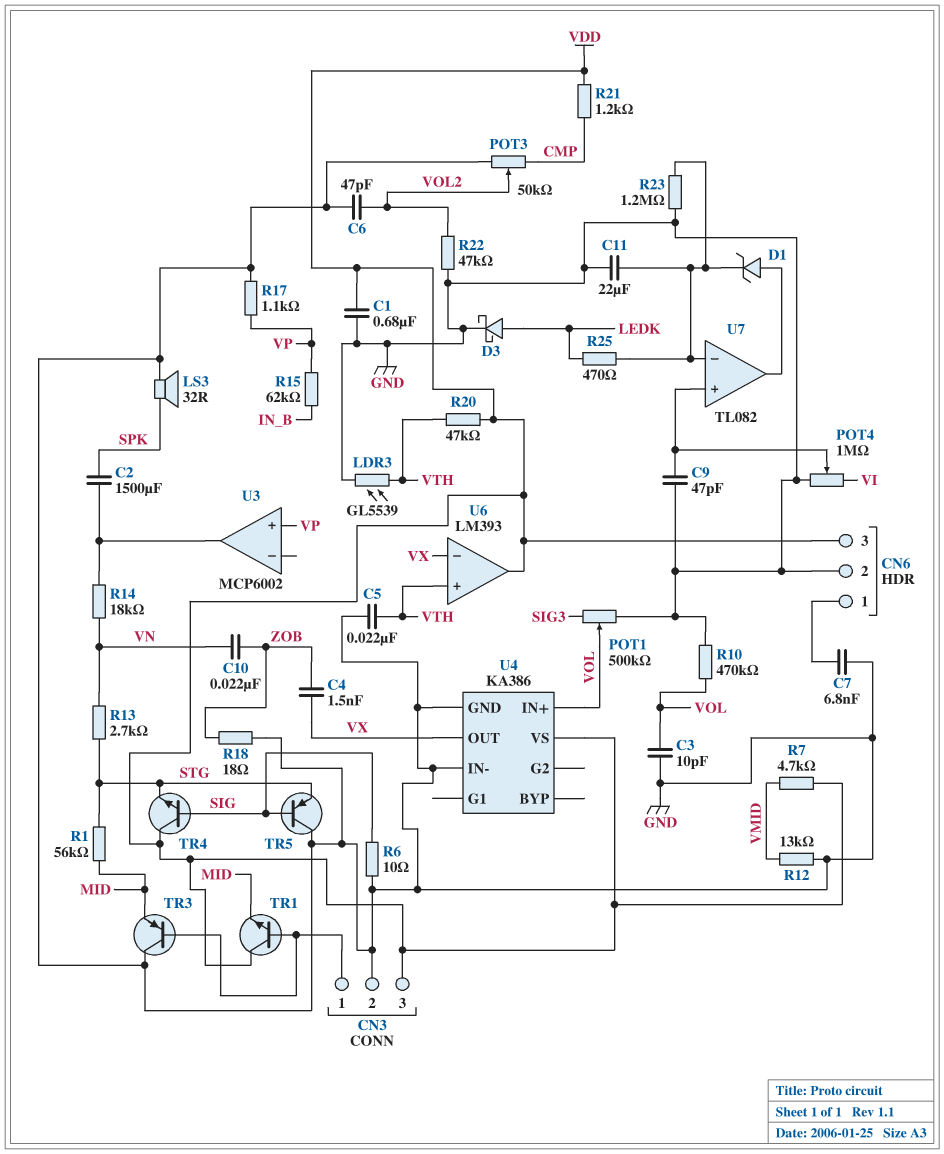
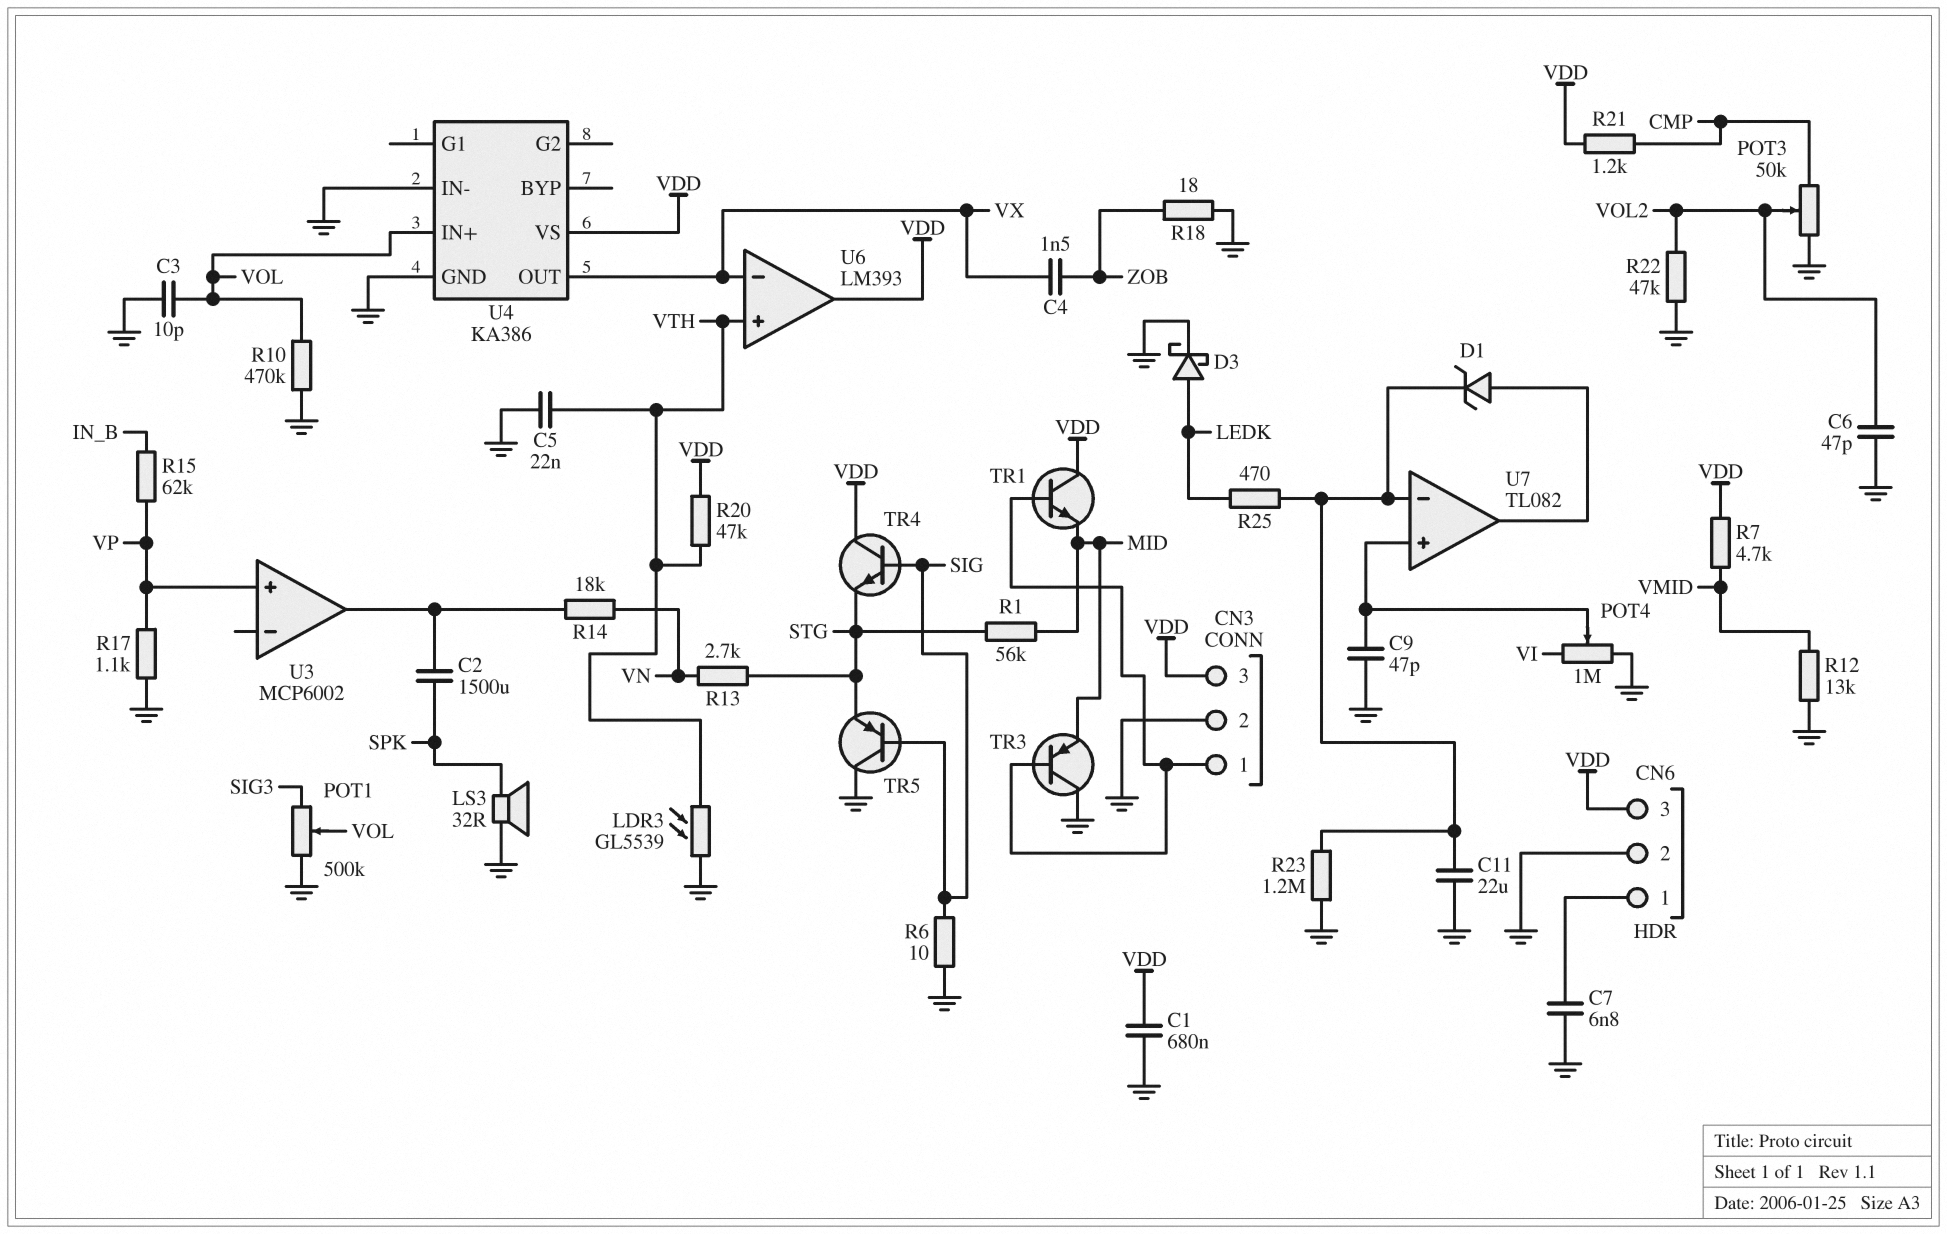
C10: 22nF (VN, ZOB) -> none

